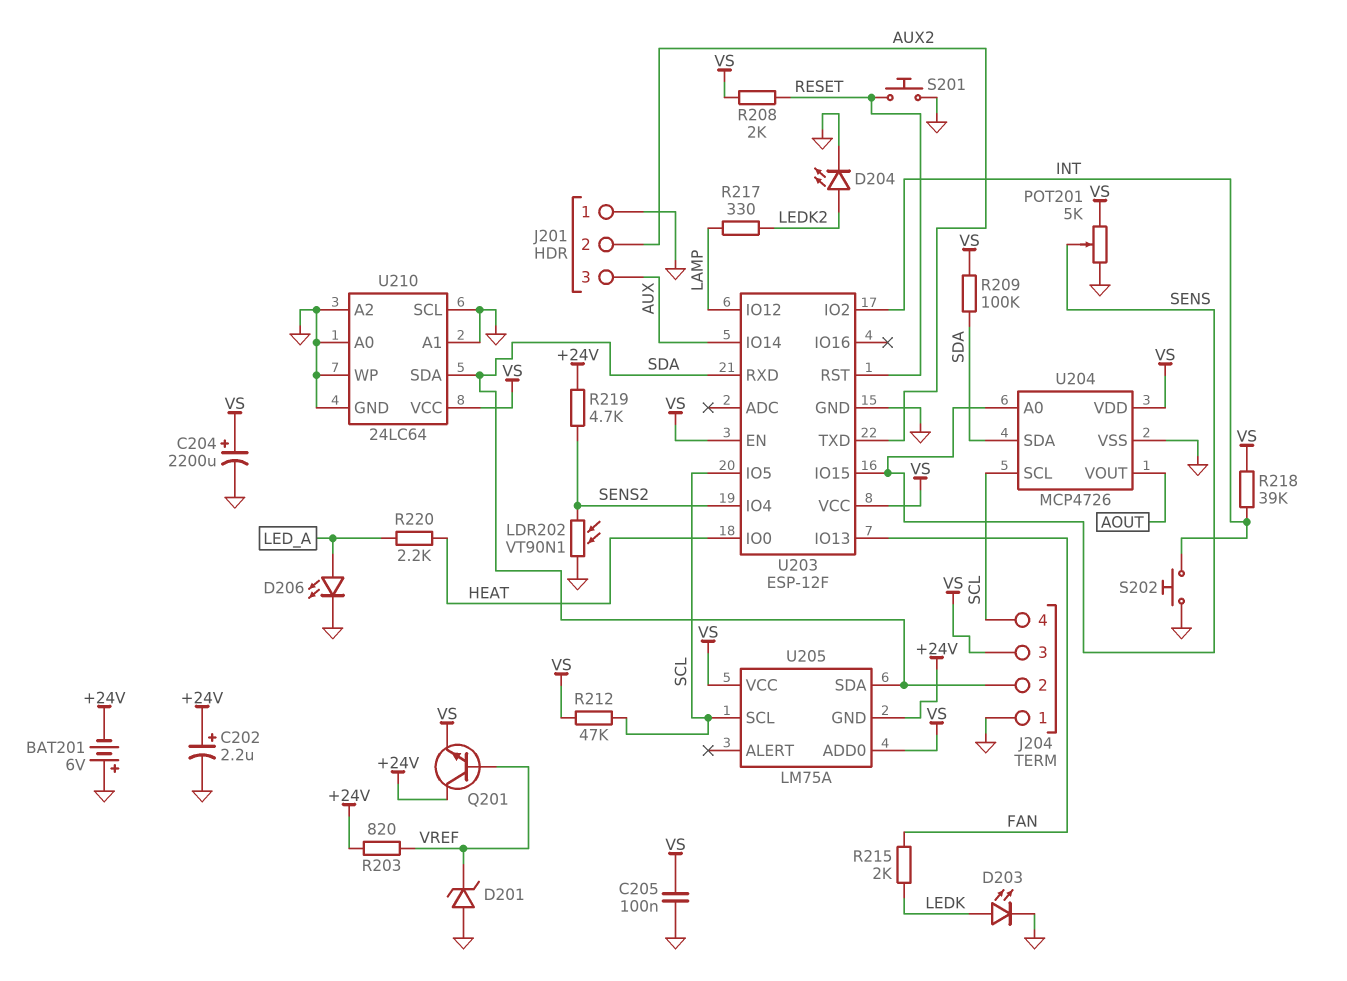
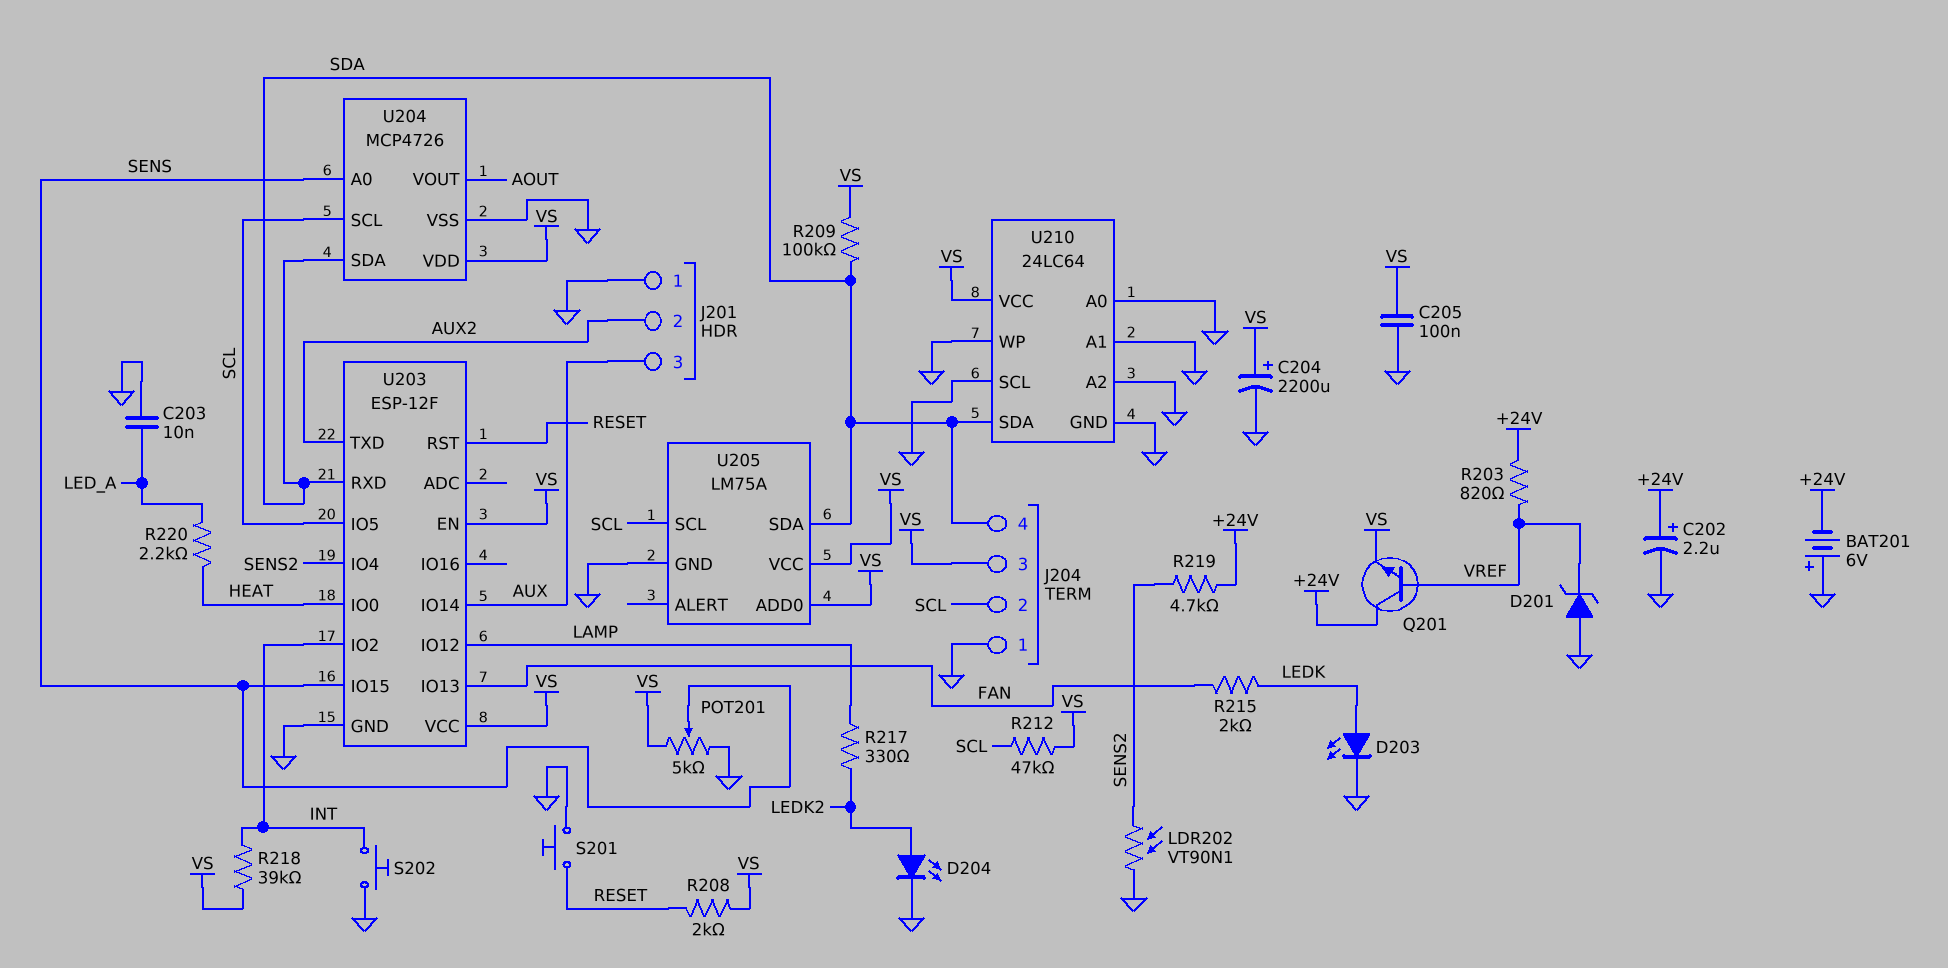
C203: none -> 10nF (GND, LED_A)
D206: LED (A LED_A, K GND) -> none
J204 pin 2: SDA -> SCL
J204 pin 4: SCL -> SDA
U205 pin GND: +24V -> GND

